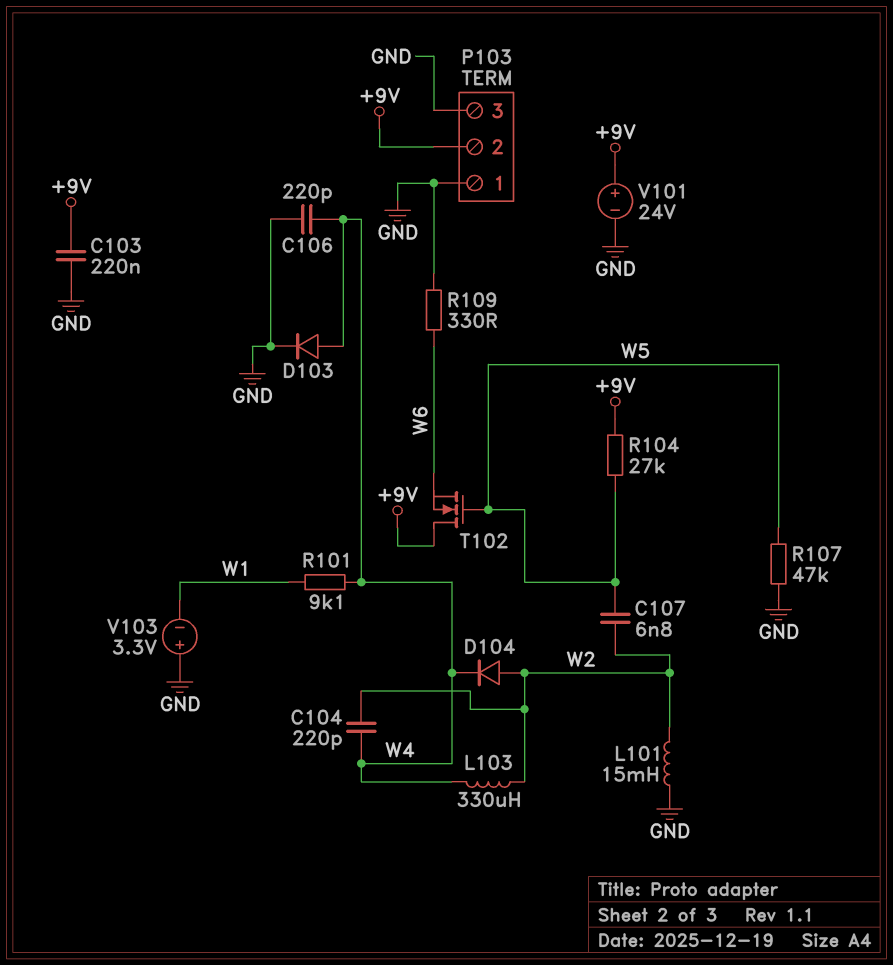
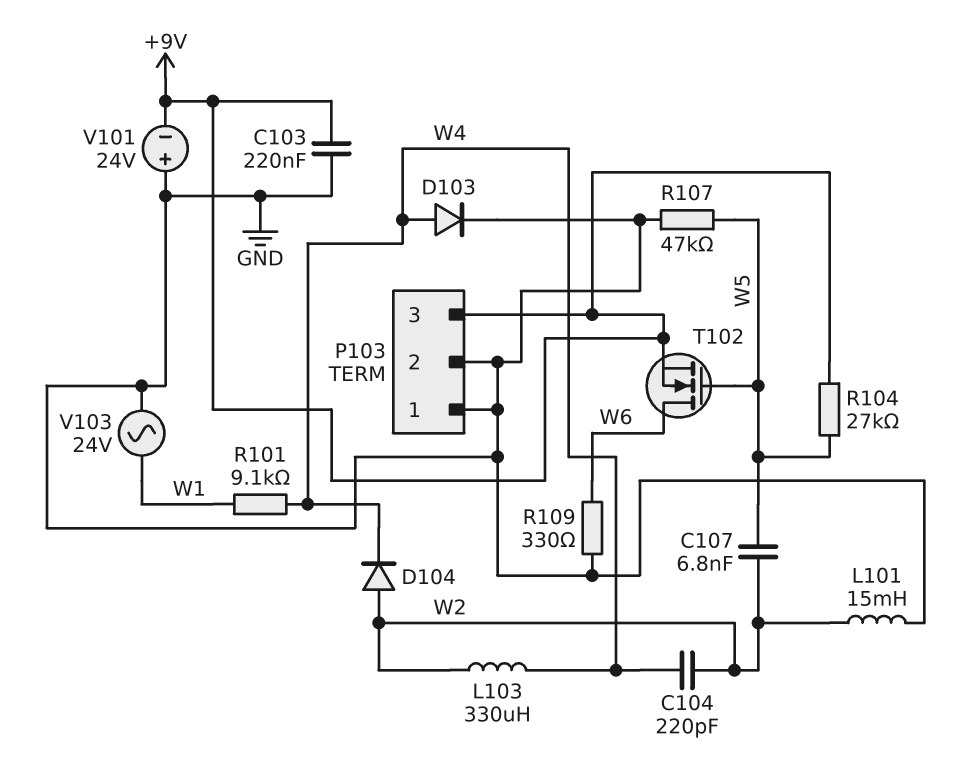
C106: 220pF (GND, W4) -> none
P103 pin 2: +9V -> GND
P103 pin 3: GND -> +9V
T102: NMOS (G W5, D +9V, S W6) -> NMOS (G W5, D W6, S +9V)
V101: 24V (plus +9V, minus GND) -> 24V (plus GND, minus +9V)
V103: 3.3V (plus GND, minus W1) -> AC 24V (GND, W1)

